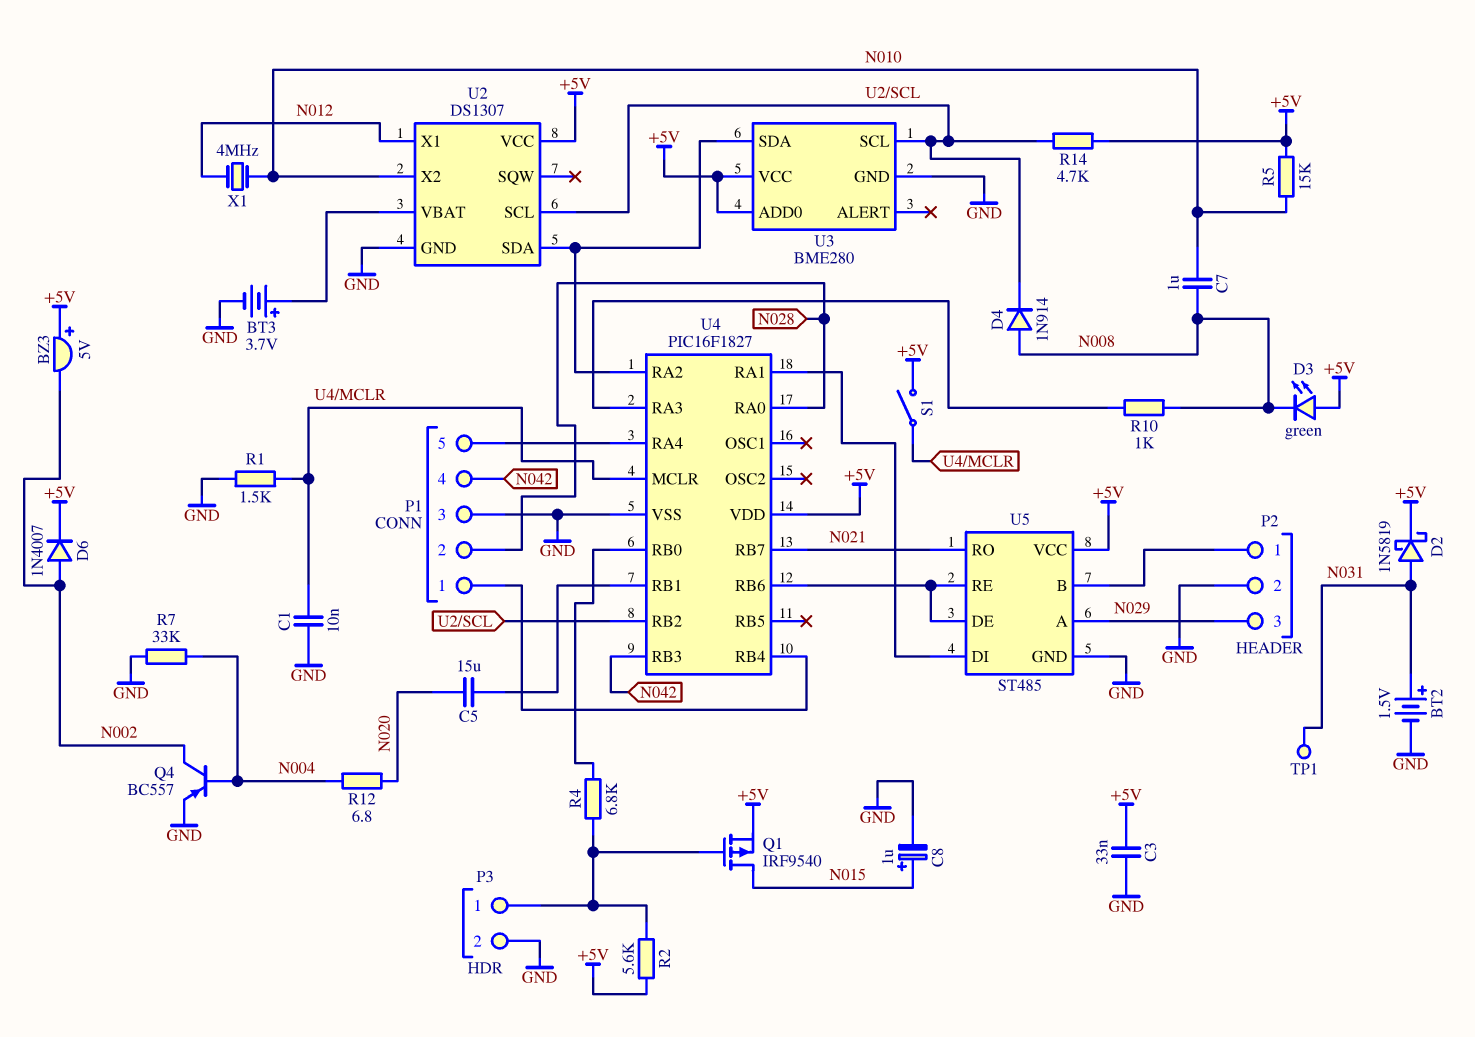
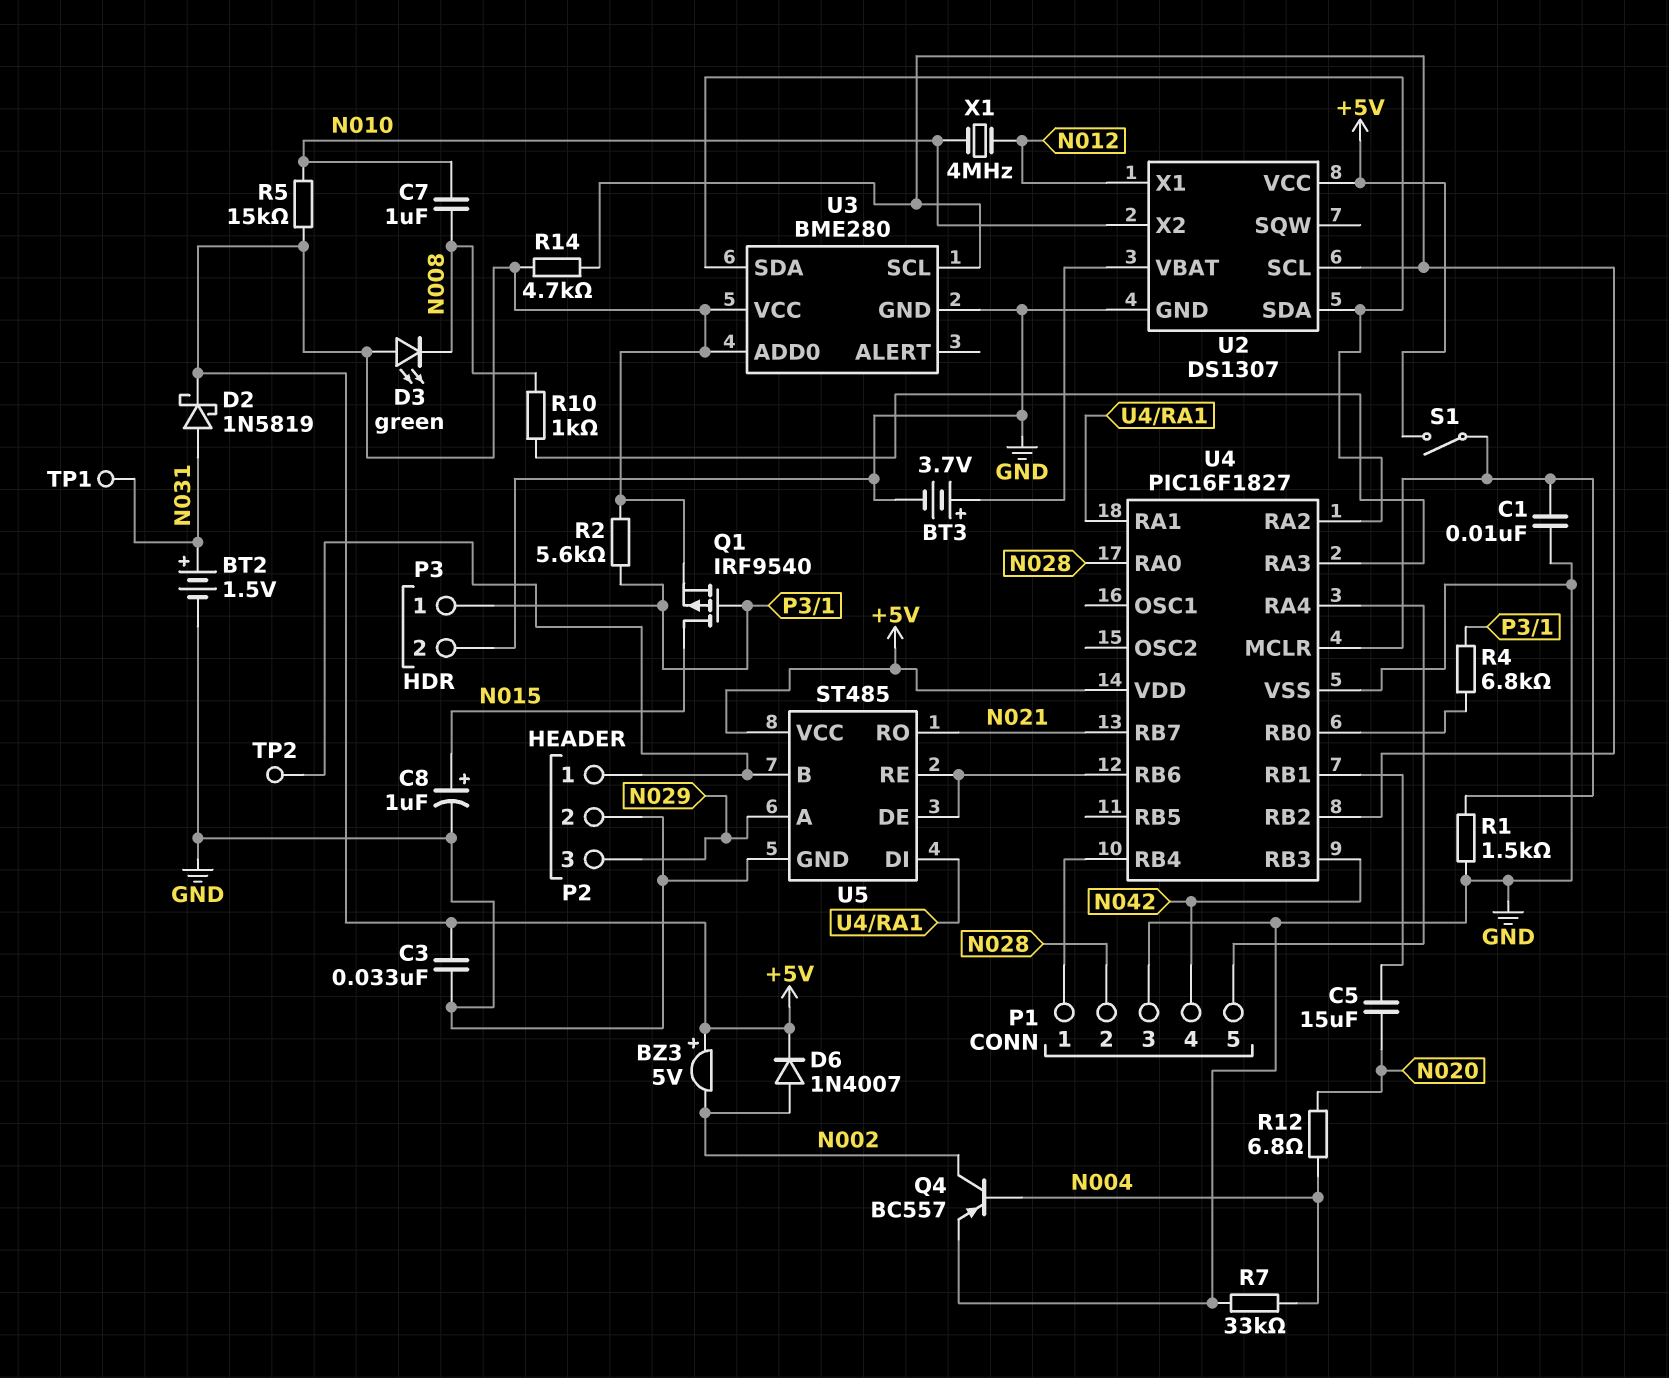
D4: diode 1N914 (A N008, K U2/SCL) -> none
TP2: none -> test point (P2/1)

